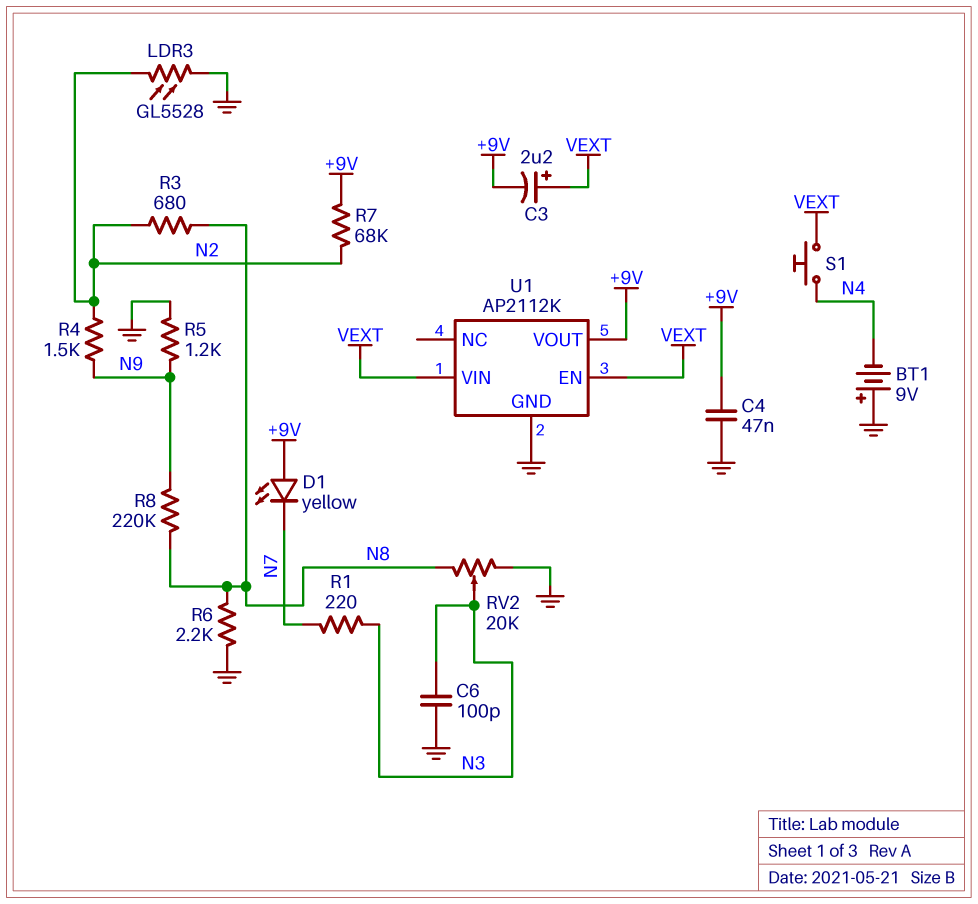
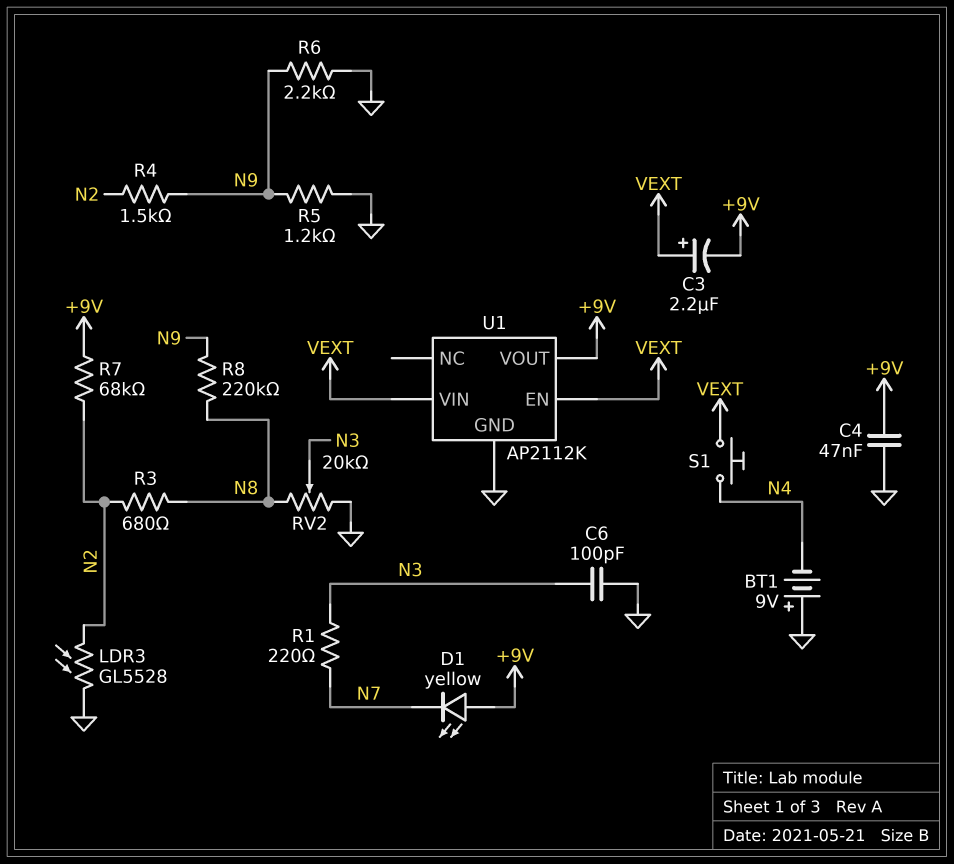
R6: 2.2k (GND, N8) -> 2.2k (GND, N9)

